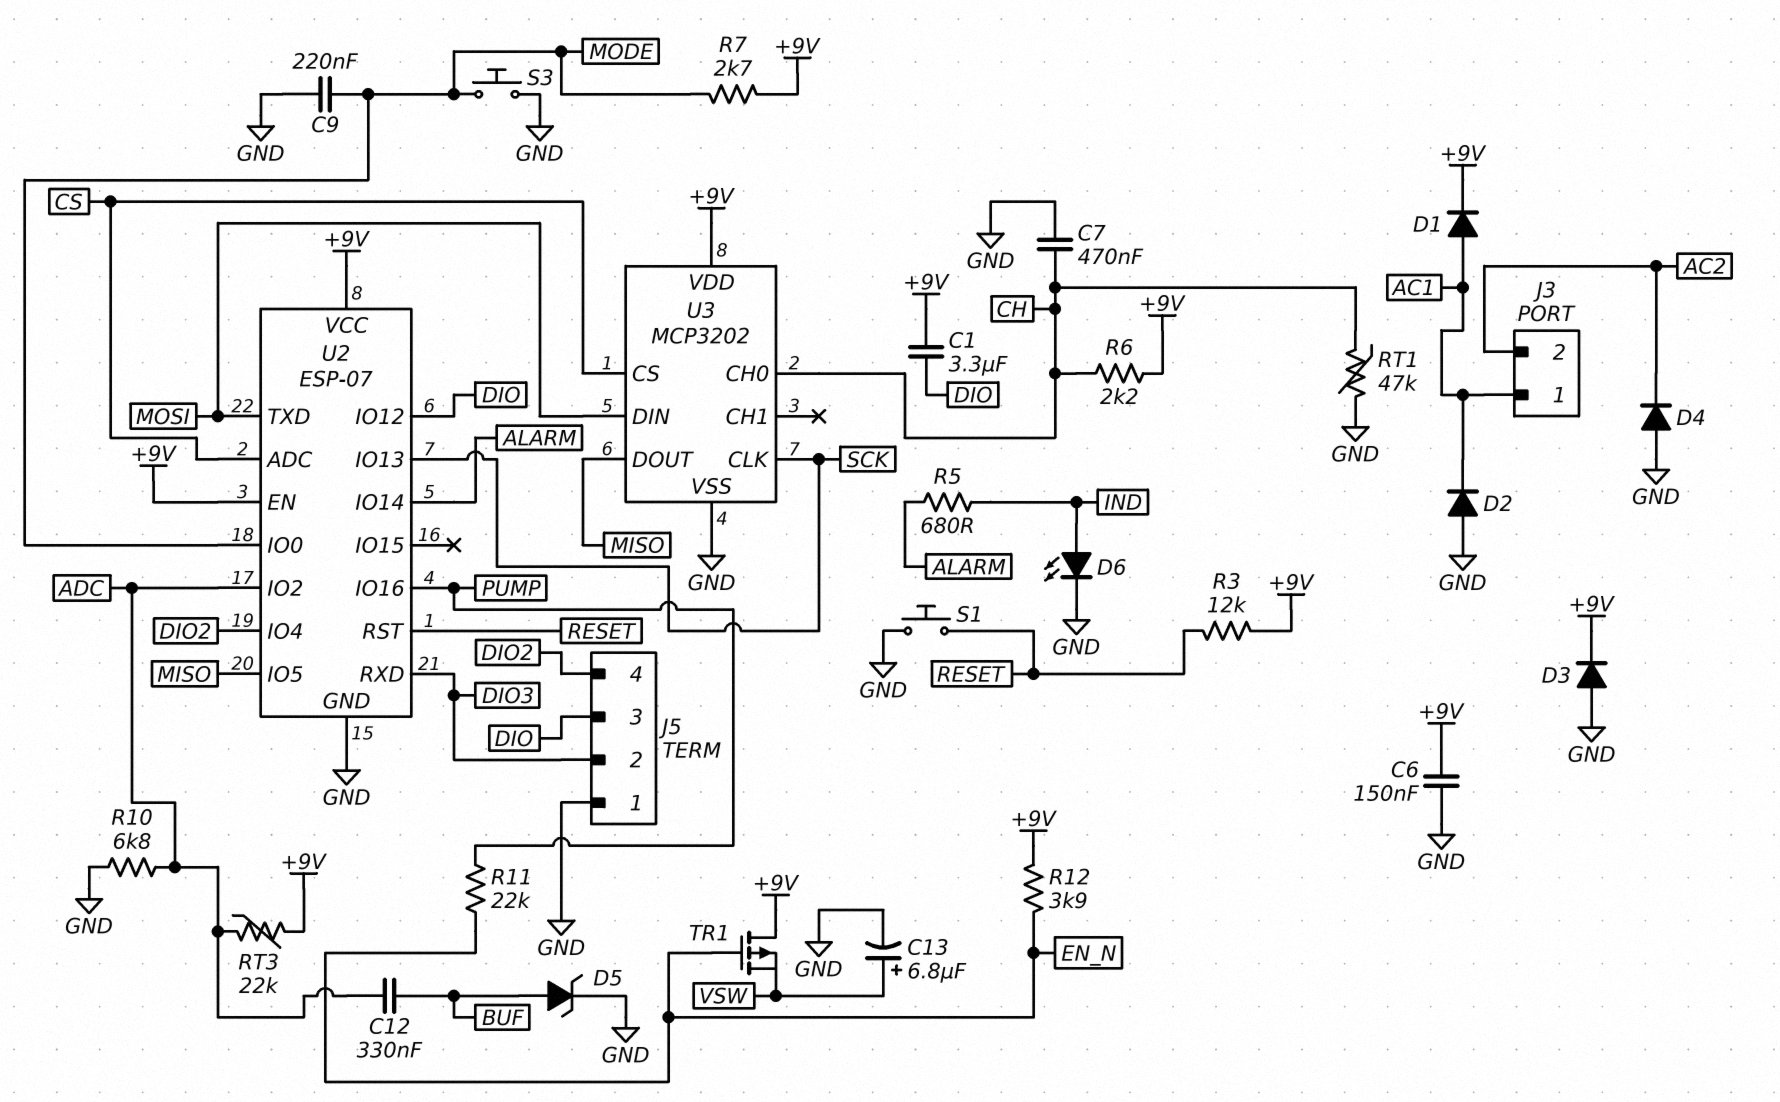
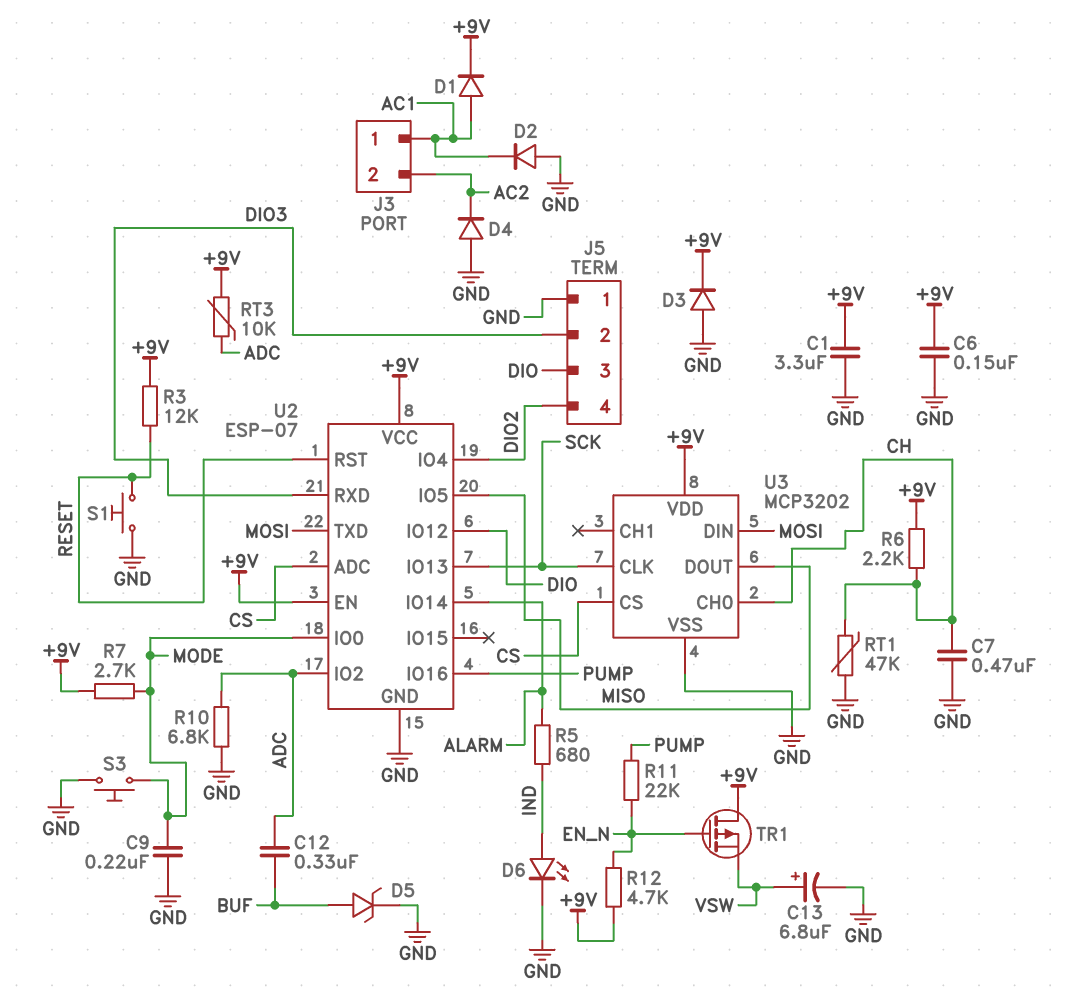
C1: 3.3uF (+9V, DIO) -> 3.3uF (+9V, GND)
R12: 3.9k (+9V, EN_N) -> 4.7k (+9V, EN_N)
RT3: 22k (+9V, ADC) -> 10k (+9V, ADC)

